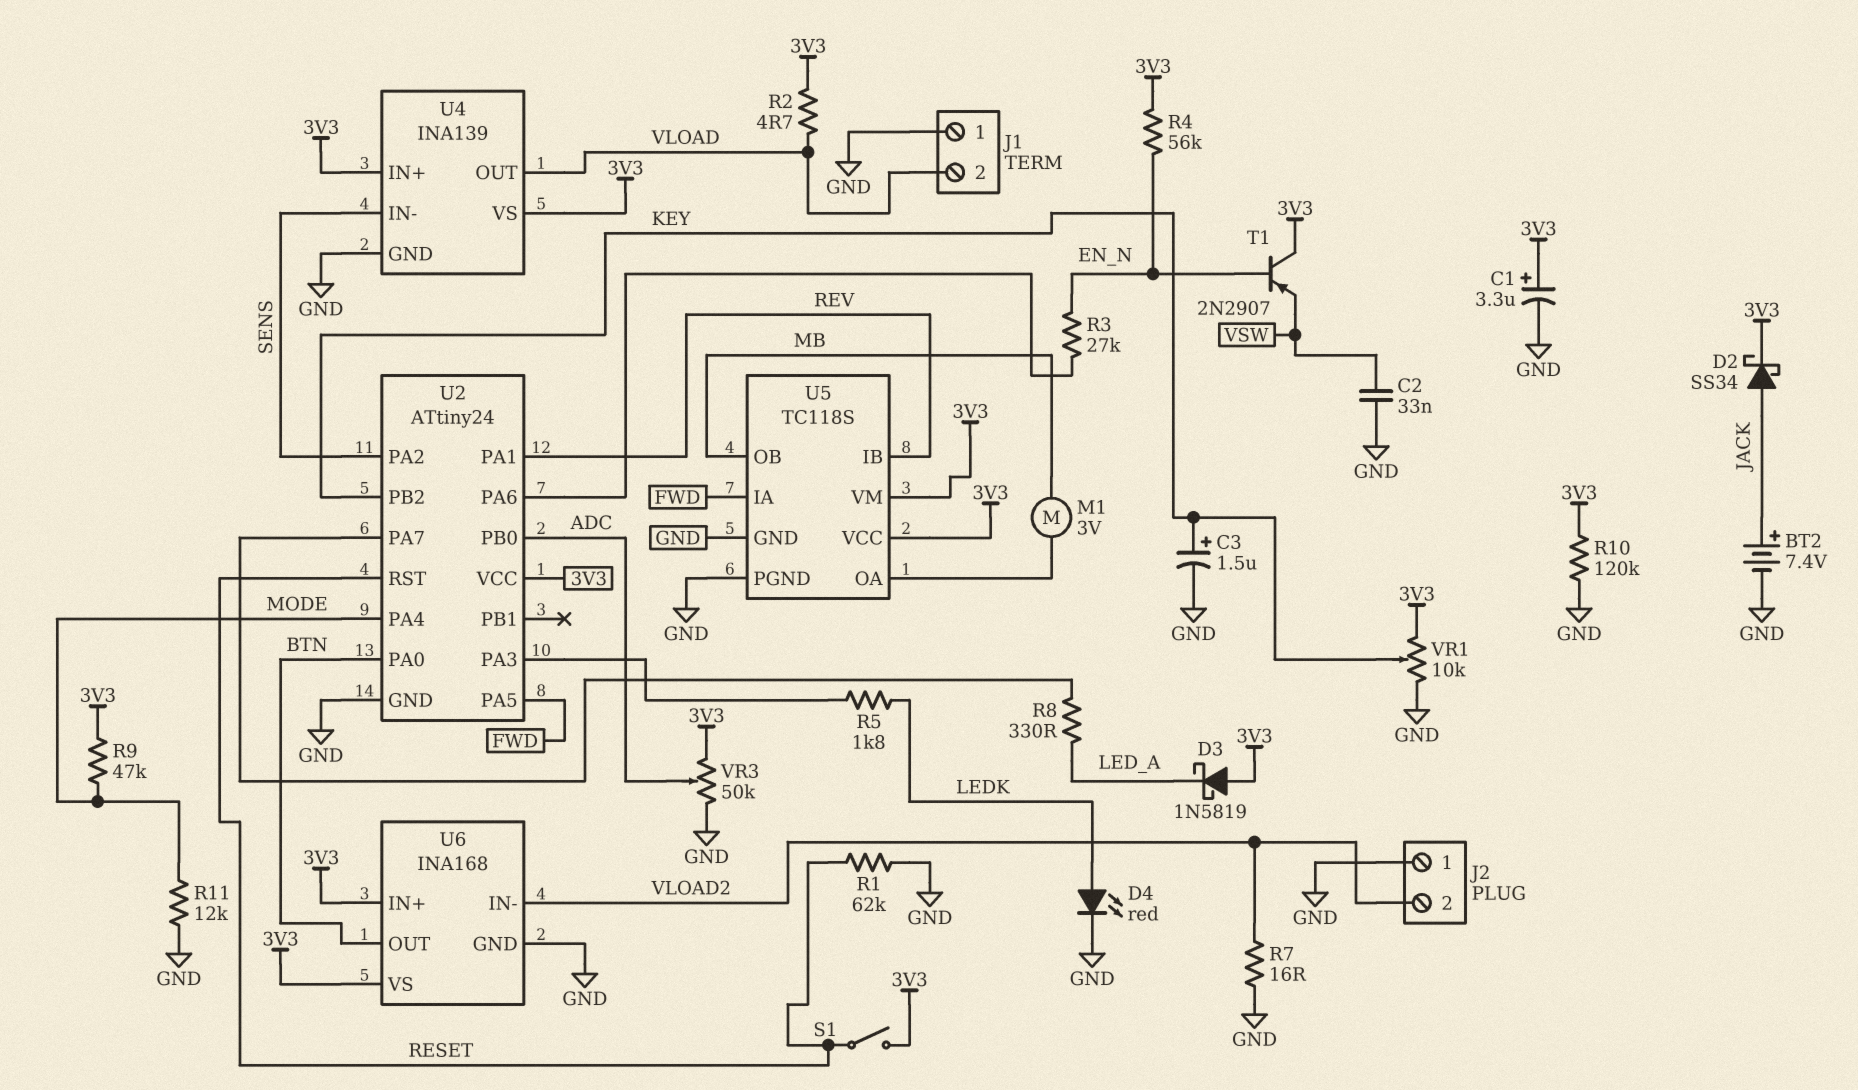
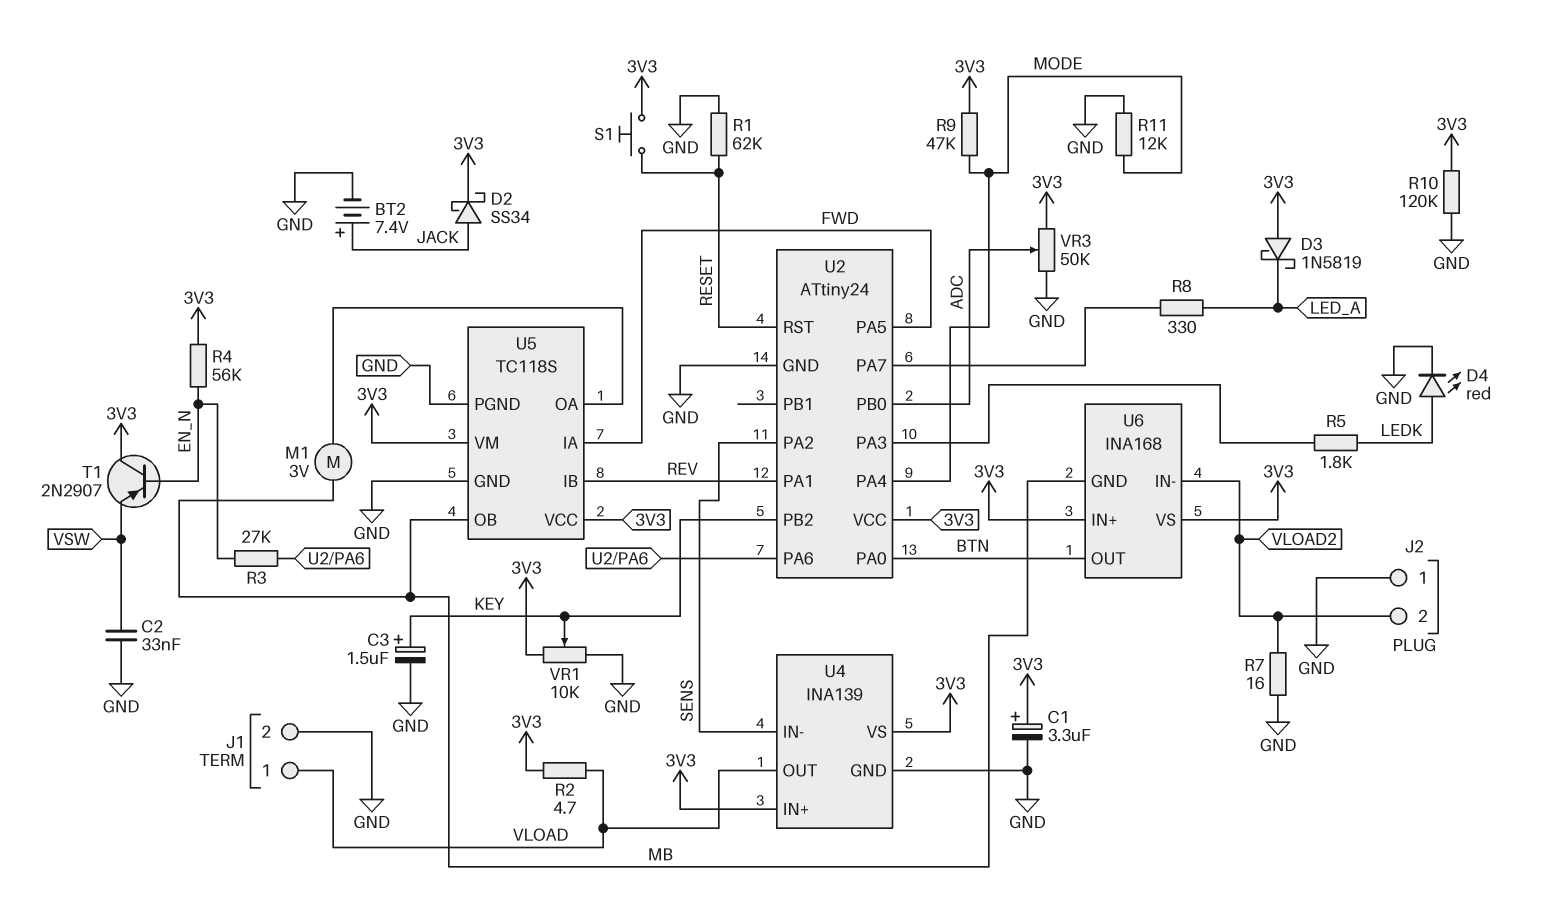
J1 pin 1: GND -> VLOAD
J1 pin 2: VLOAD -> GND
S1: switch (3V3, RESET) -> button (3V3, RESET)
U6 pin GND: GND -> MB

